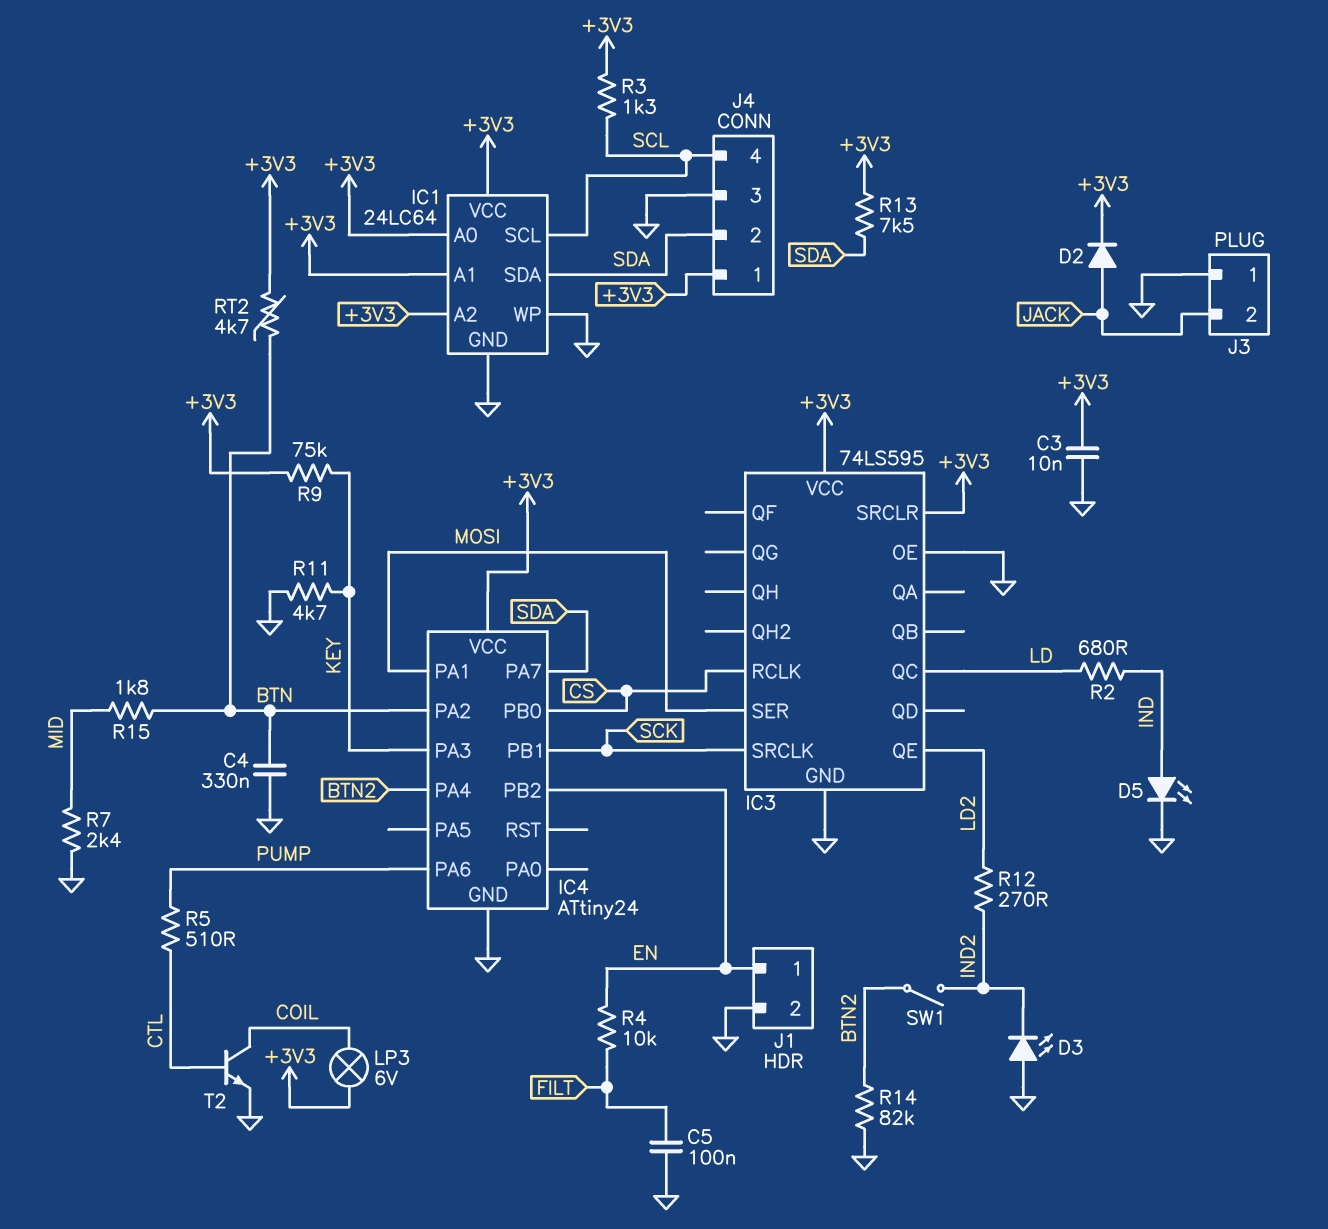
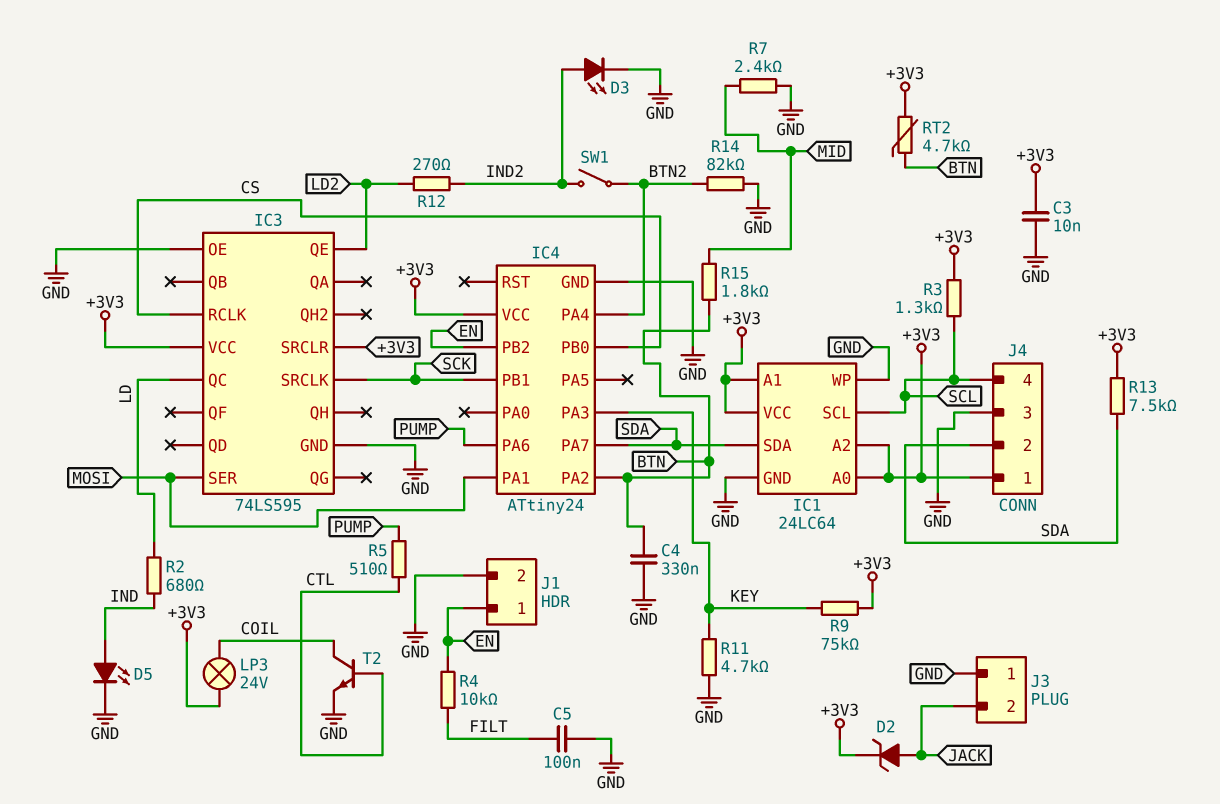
D2: diode (A JACK, K +3V3) -> zener (A JACK, K +3V3)
D3: LED (A GND, K IND2) -> LED (A IND2, K GND)
LP3: lamp 6V (+3V3, COIL) -> lamp 24V (+3V3, COIL)

